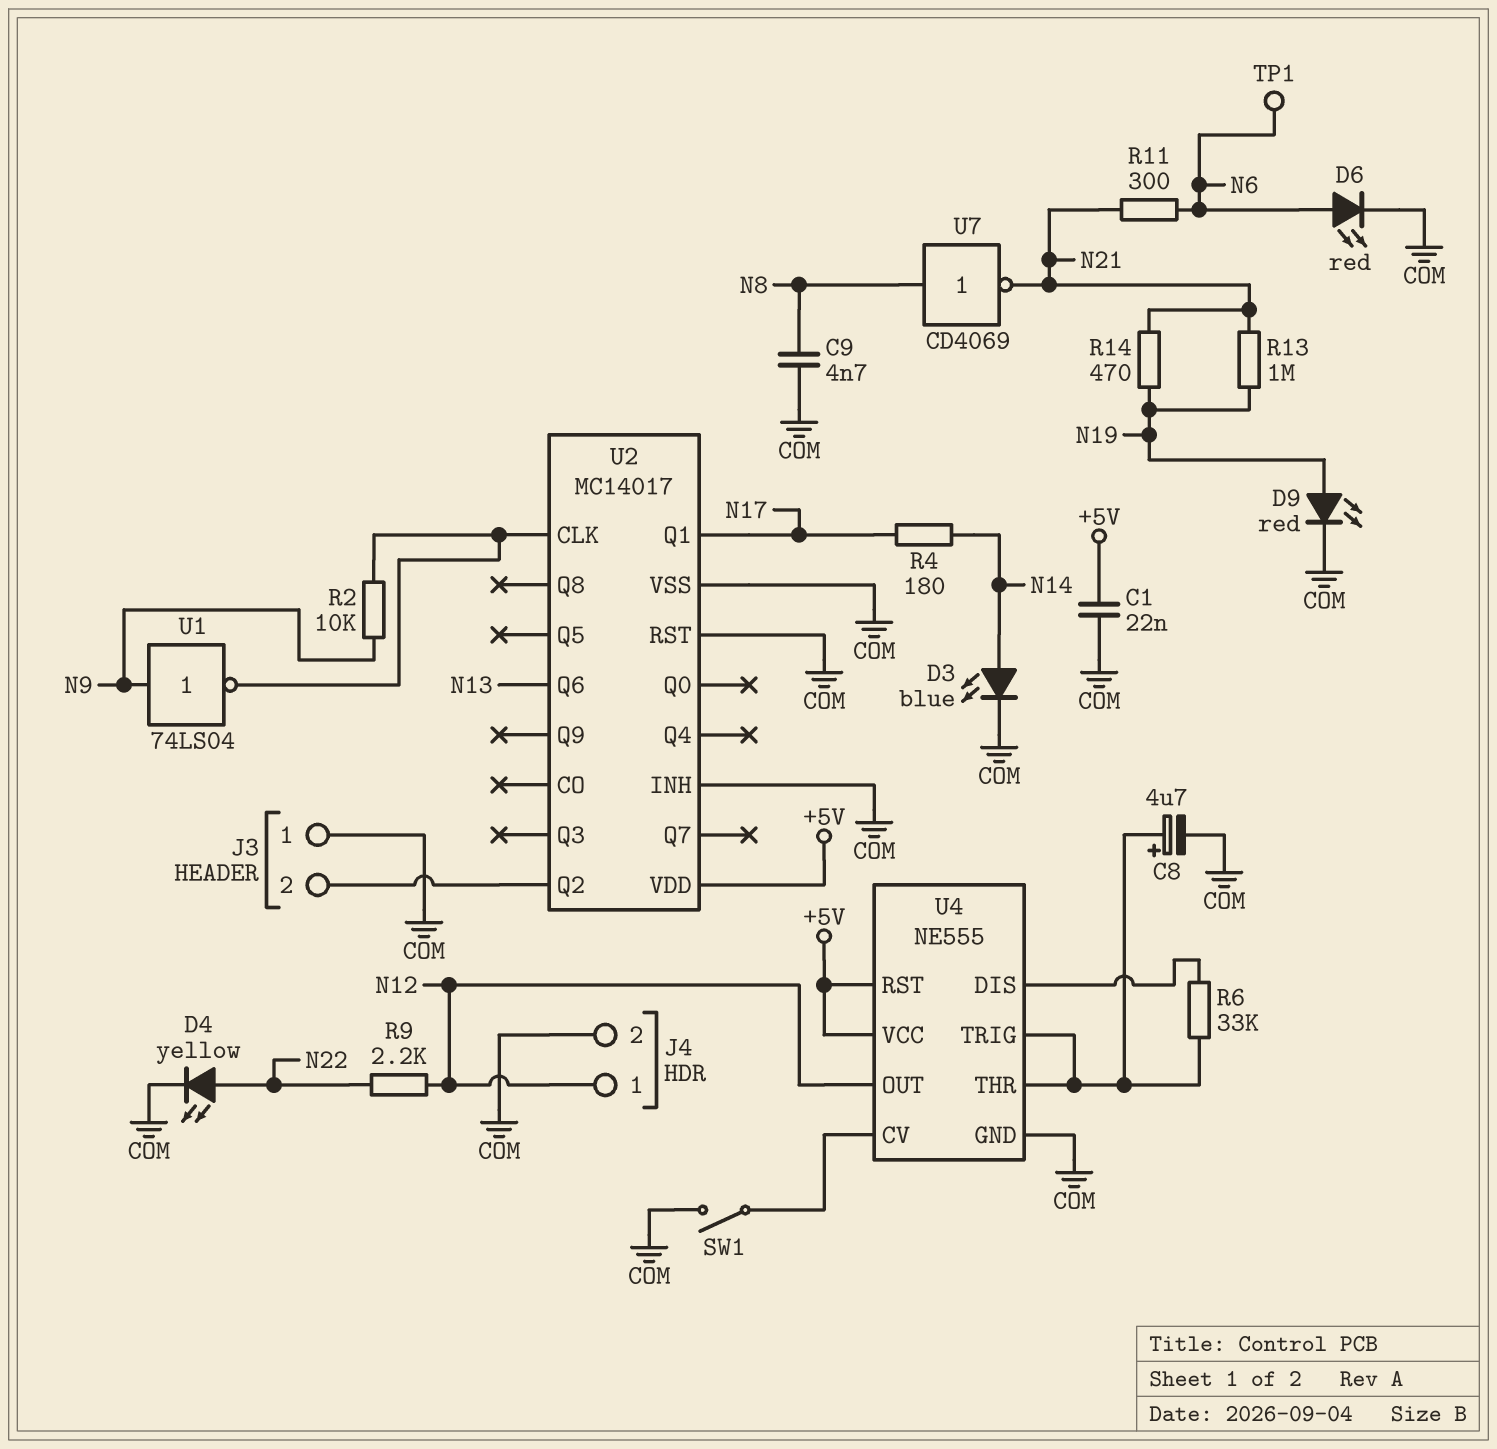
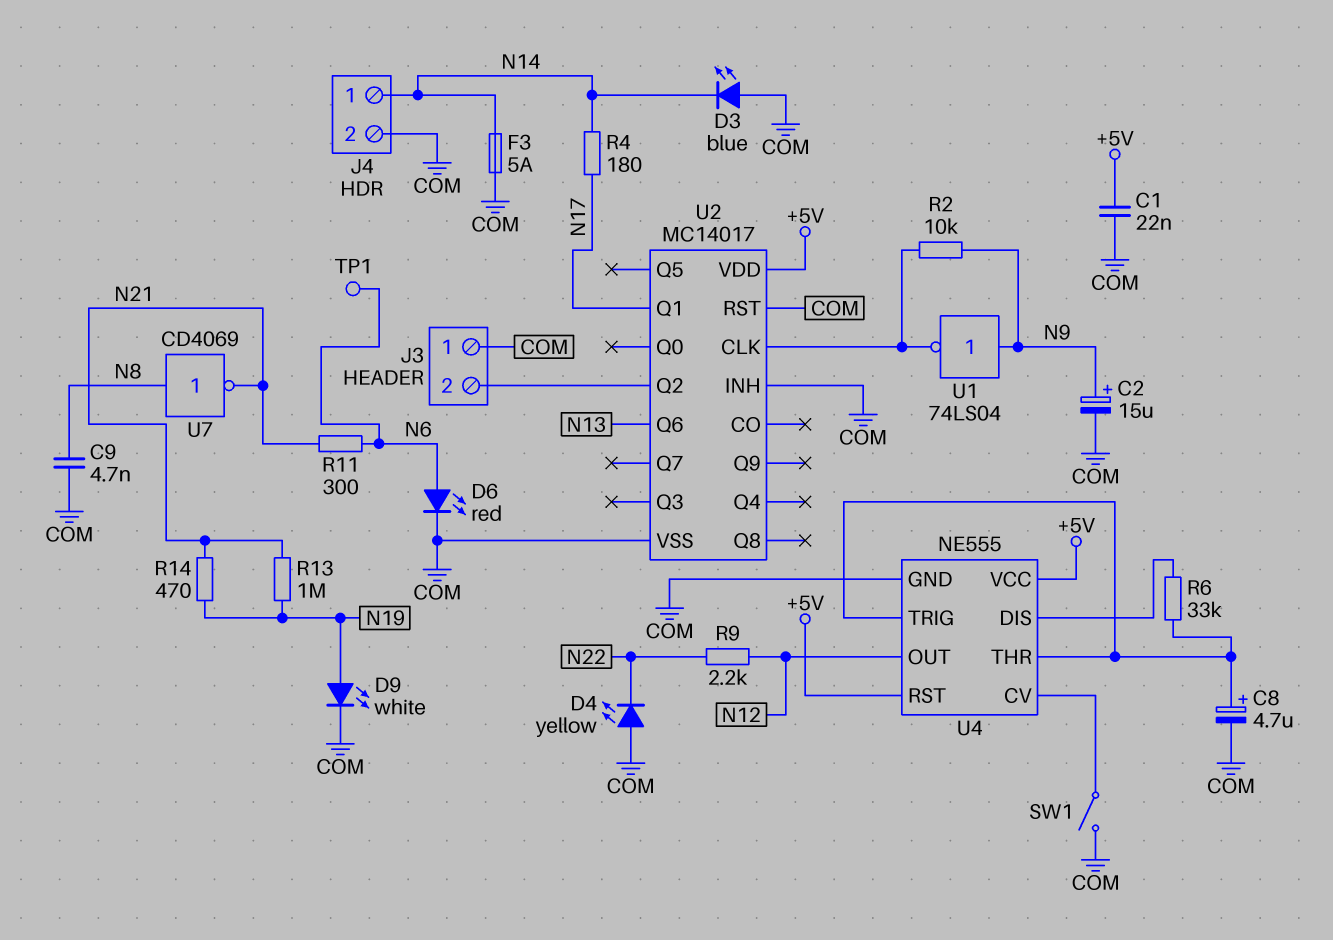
C2: none -> 15uF (plus N9, minus COM)
D3: LED blue (A N14, K COM) -> LED blue (A COM, K N14)
D4: LED yellow (A N22, K COM) -> LED yellow (A COM, K N22)
D9: LED red (A N19, K COM) -> LED white (A N19, K COM)
F3: none -> 5A (COM, N14)
J4 pin 1: N12 -> N14

